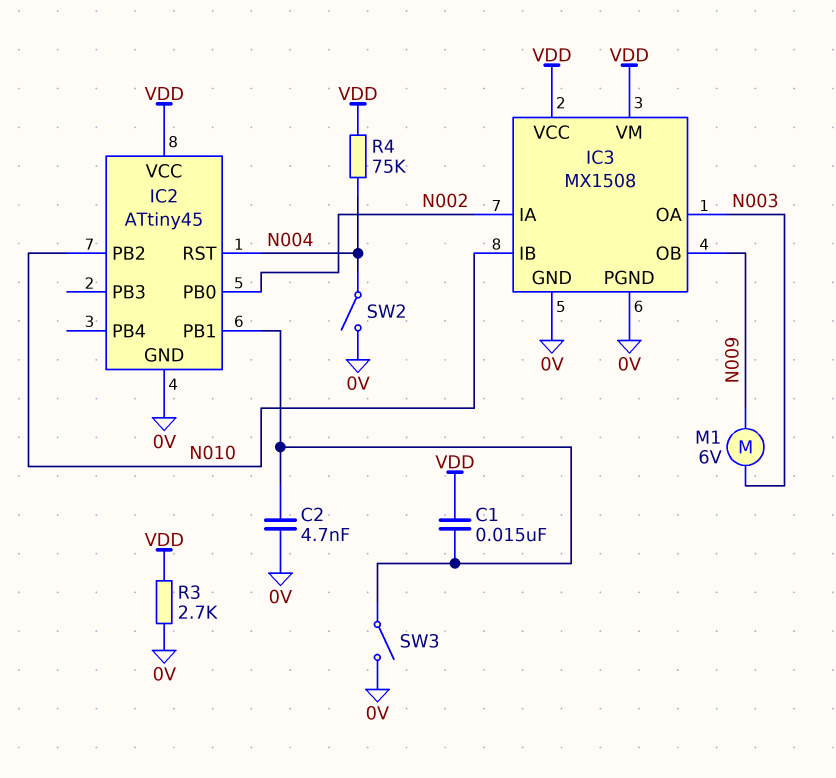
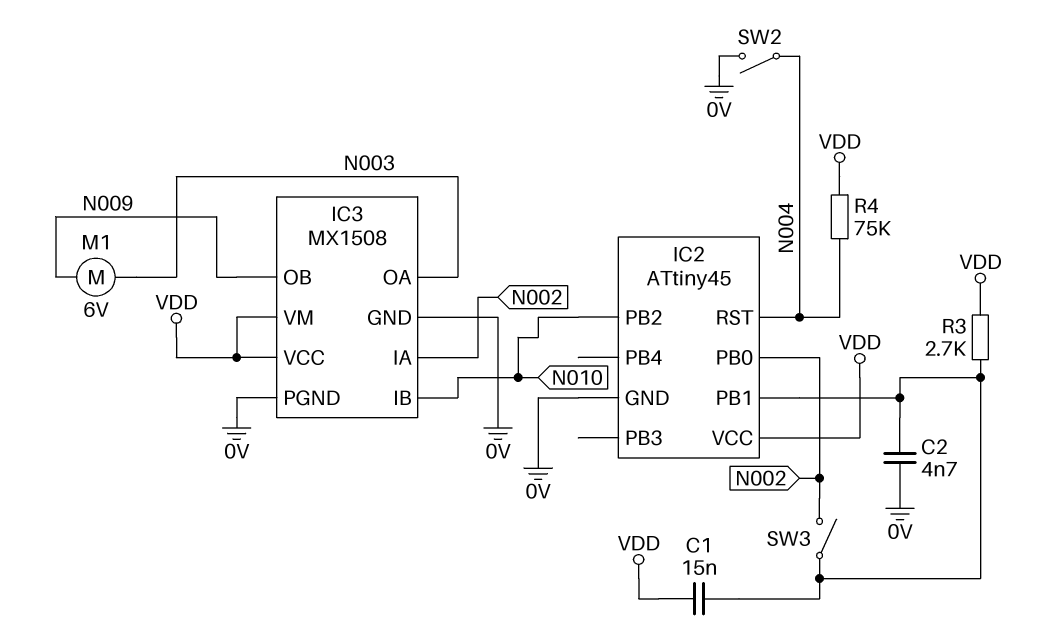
R3: 2.7k (0V, VDD) -> 2.7k (IC2/PB1, VDD)
SW3: switch (0V, IC2/PB1) -> switch (IC2/PB1, N002)

